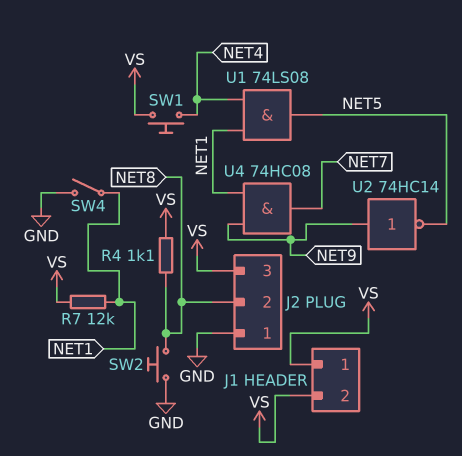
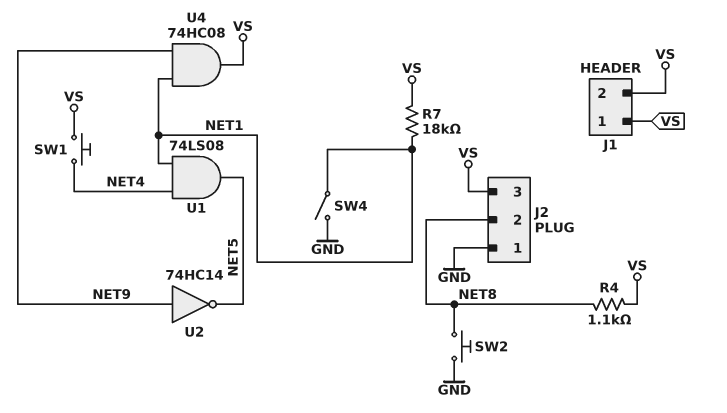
R7: 12k (NET1, VS) -> 18k (NET1, VS)
U4: AND 74HC08 (in NET1, in NET9, out NET7) -> AND 74HC08 (in NET1, in NET9, out VS)

